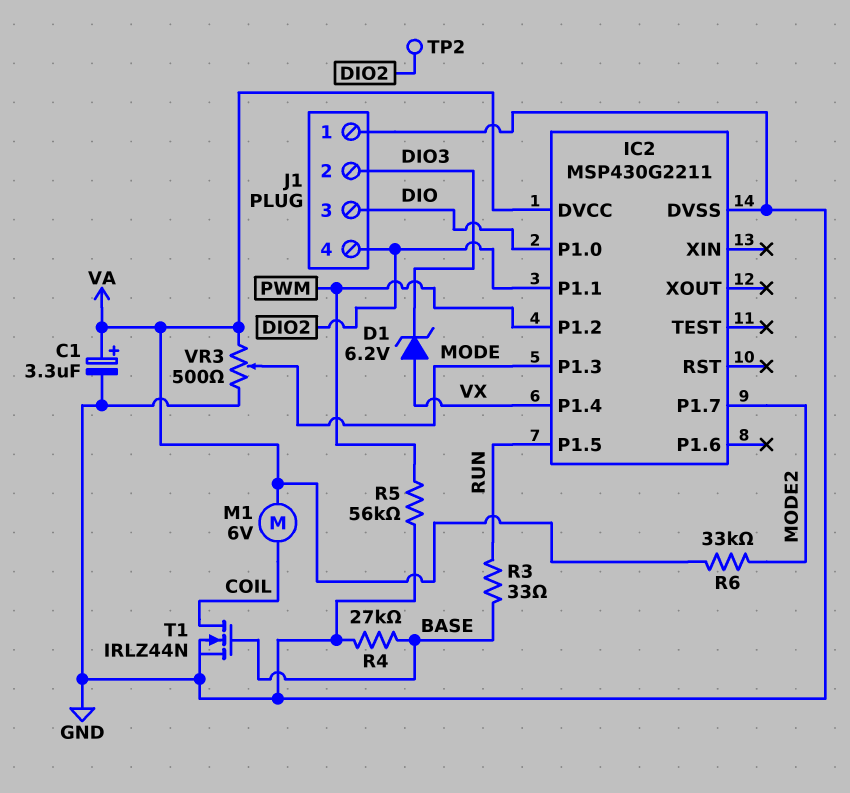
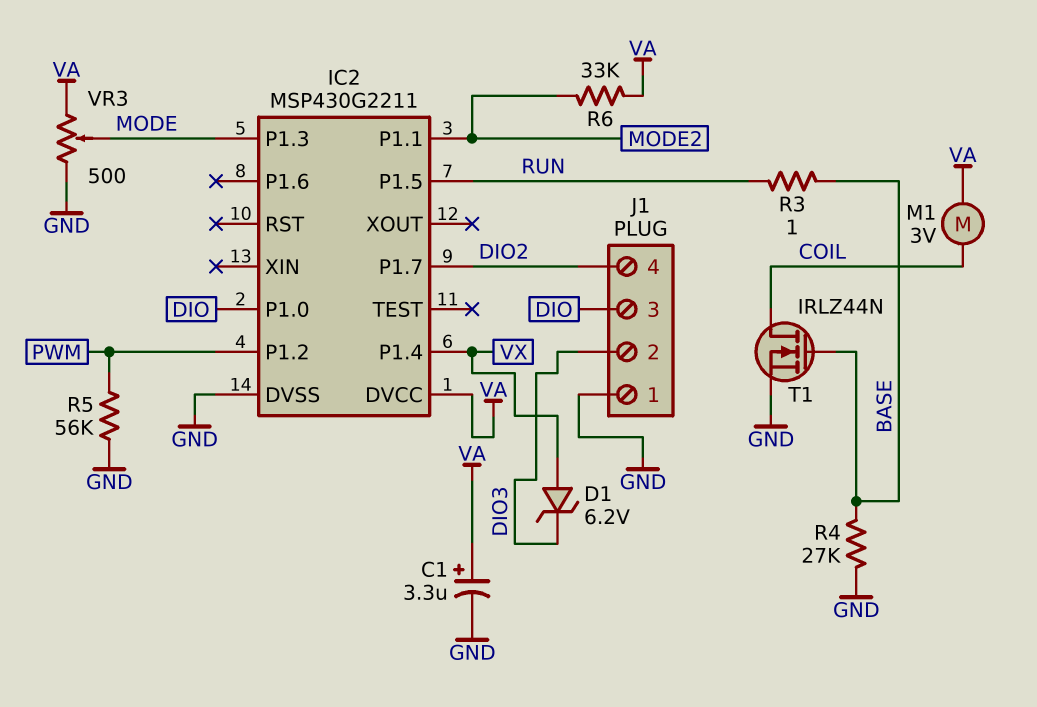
IC2 pin P1.1: DIO2 -> MODE2
IC2 pin P1.7: MODE2 -> DIO2
M1: motor 6V (COIL, VA) -> motor 3V (COIL, VA)
R3: 33 (BASE, RUN) -> 1 (BASE, RUN)
TP2: test point (DIO2) -> none

